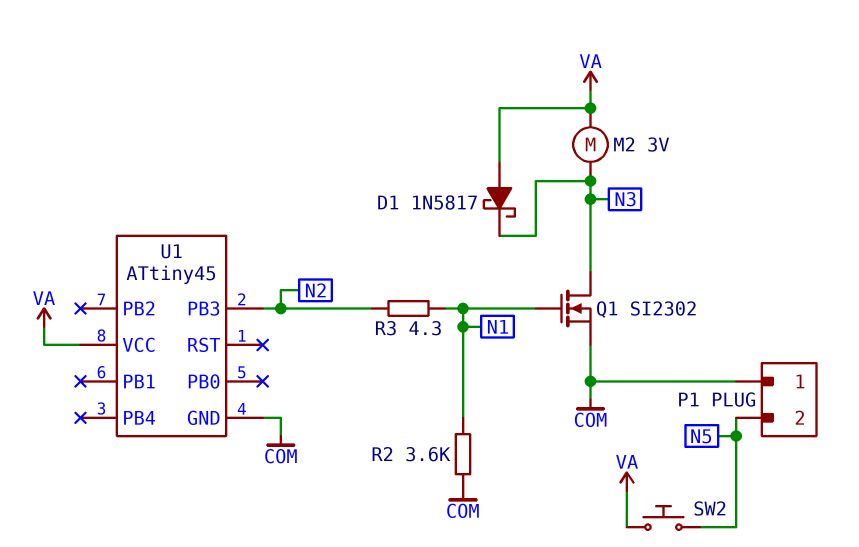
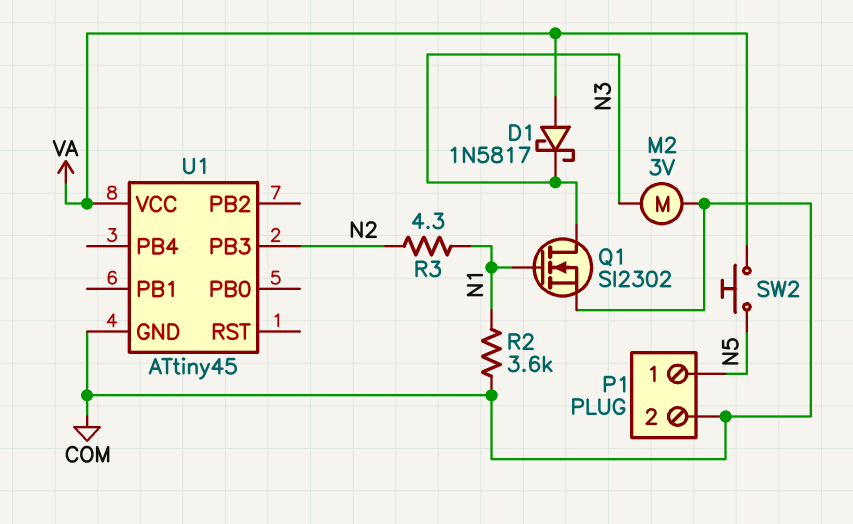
M2: motor 3V (N3, VA) -> motor 3V (COM, N3)
P1 pin 1: COM -> N5
P1 pin 2: N5 -> COM

